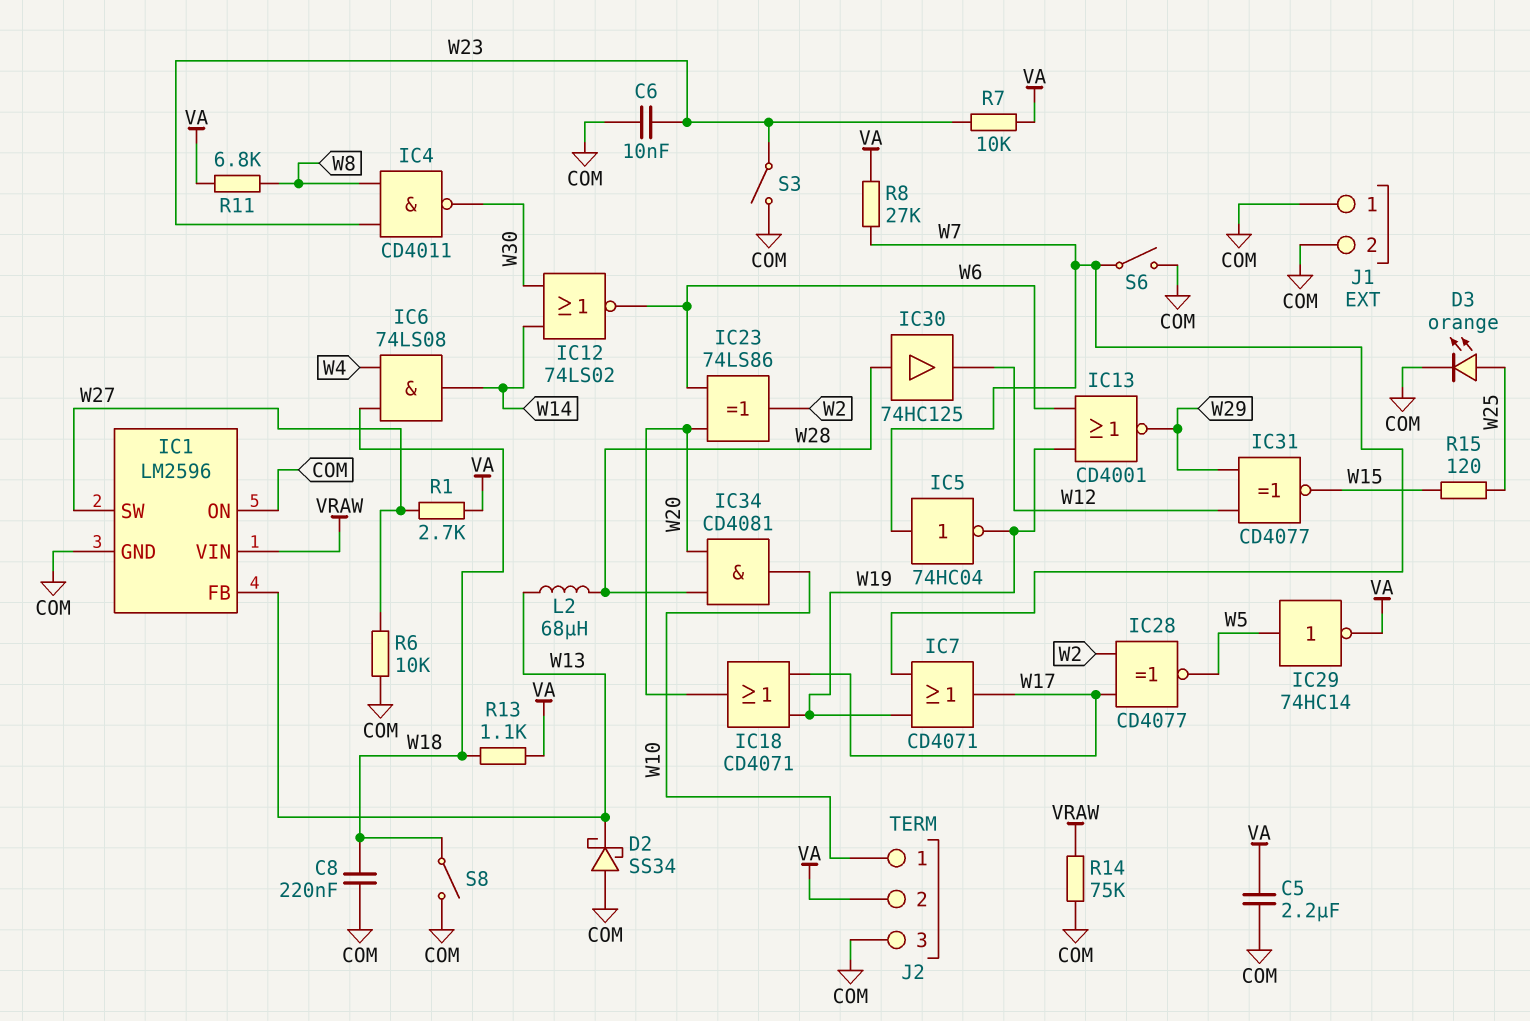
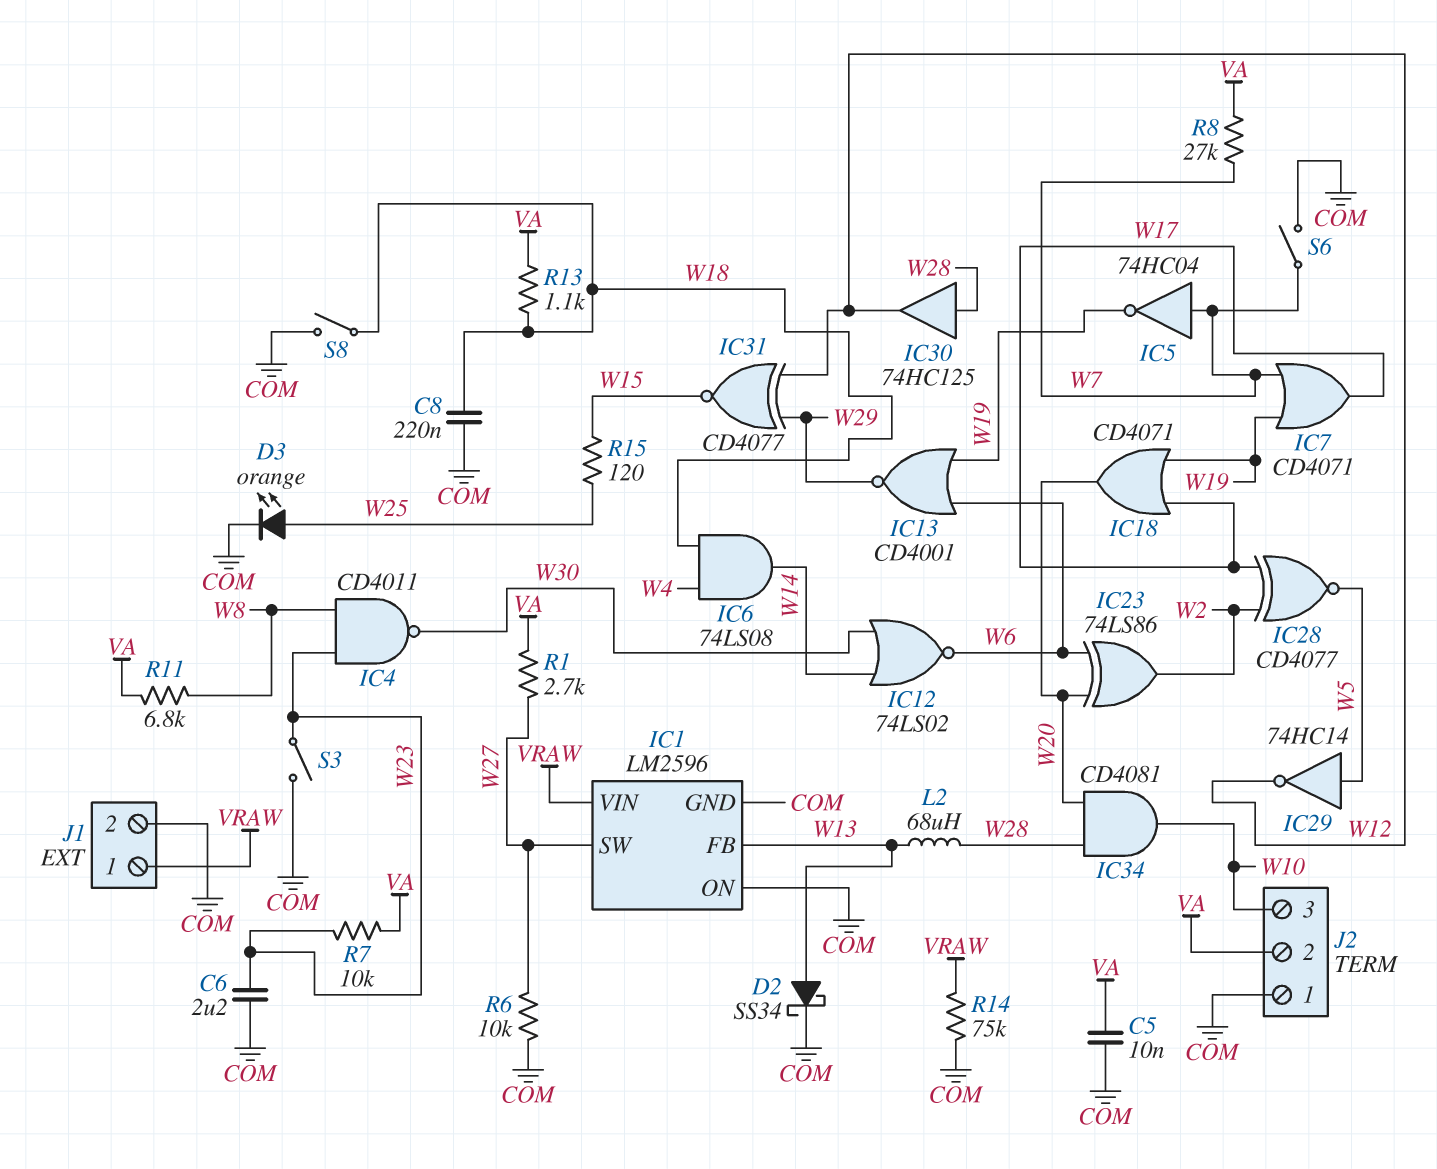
C5: 2.2uF (COM, VA) -> 10nF (COM, VA)
C6: 10nF (COM, W23) -> 2.2uF (COM, W23)
D2: schottky SS34 (A COM, K W13) -> schottky SS34 (A W13, K COM)
IC29: NOT 74HC14 (in W5, out VA) -> NOT 74HC14 (in W5, out W12)
J1 pin 1: COM -> VRAW
J2 pin 1: W10 -> COM
J2 pin 3: COM -> W10

